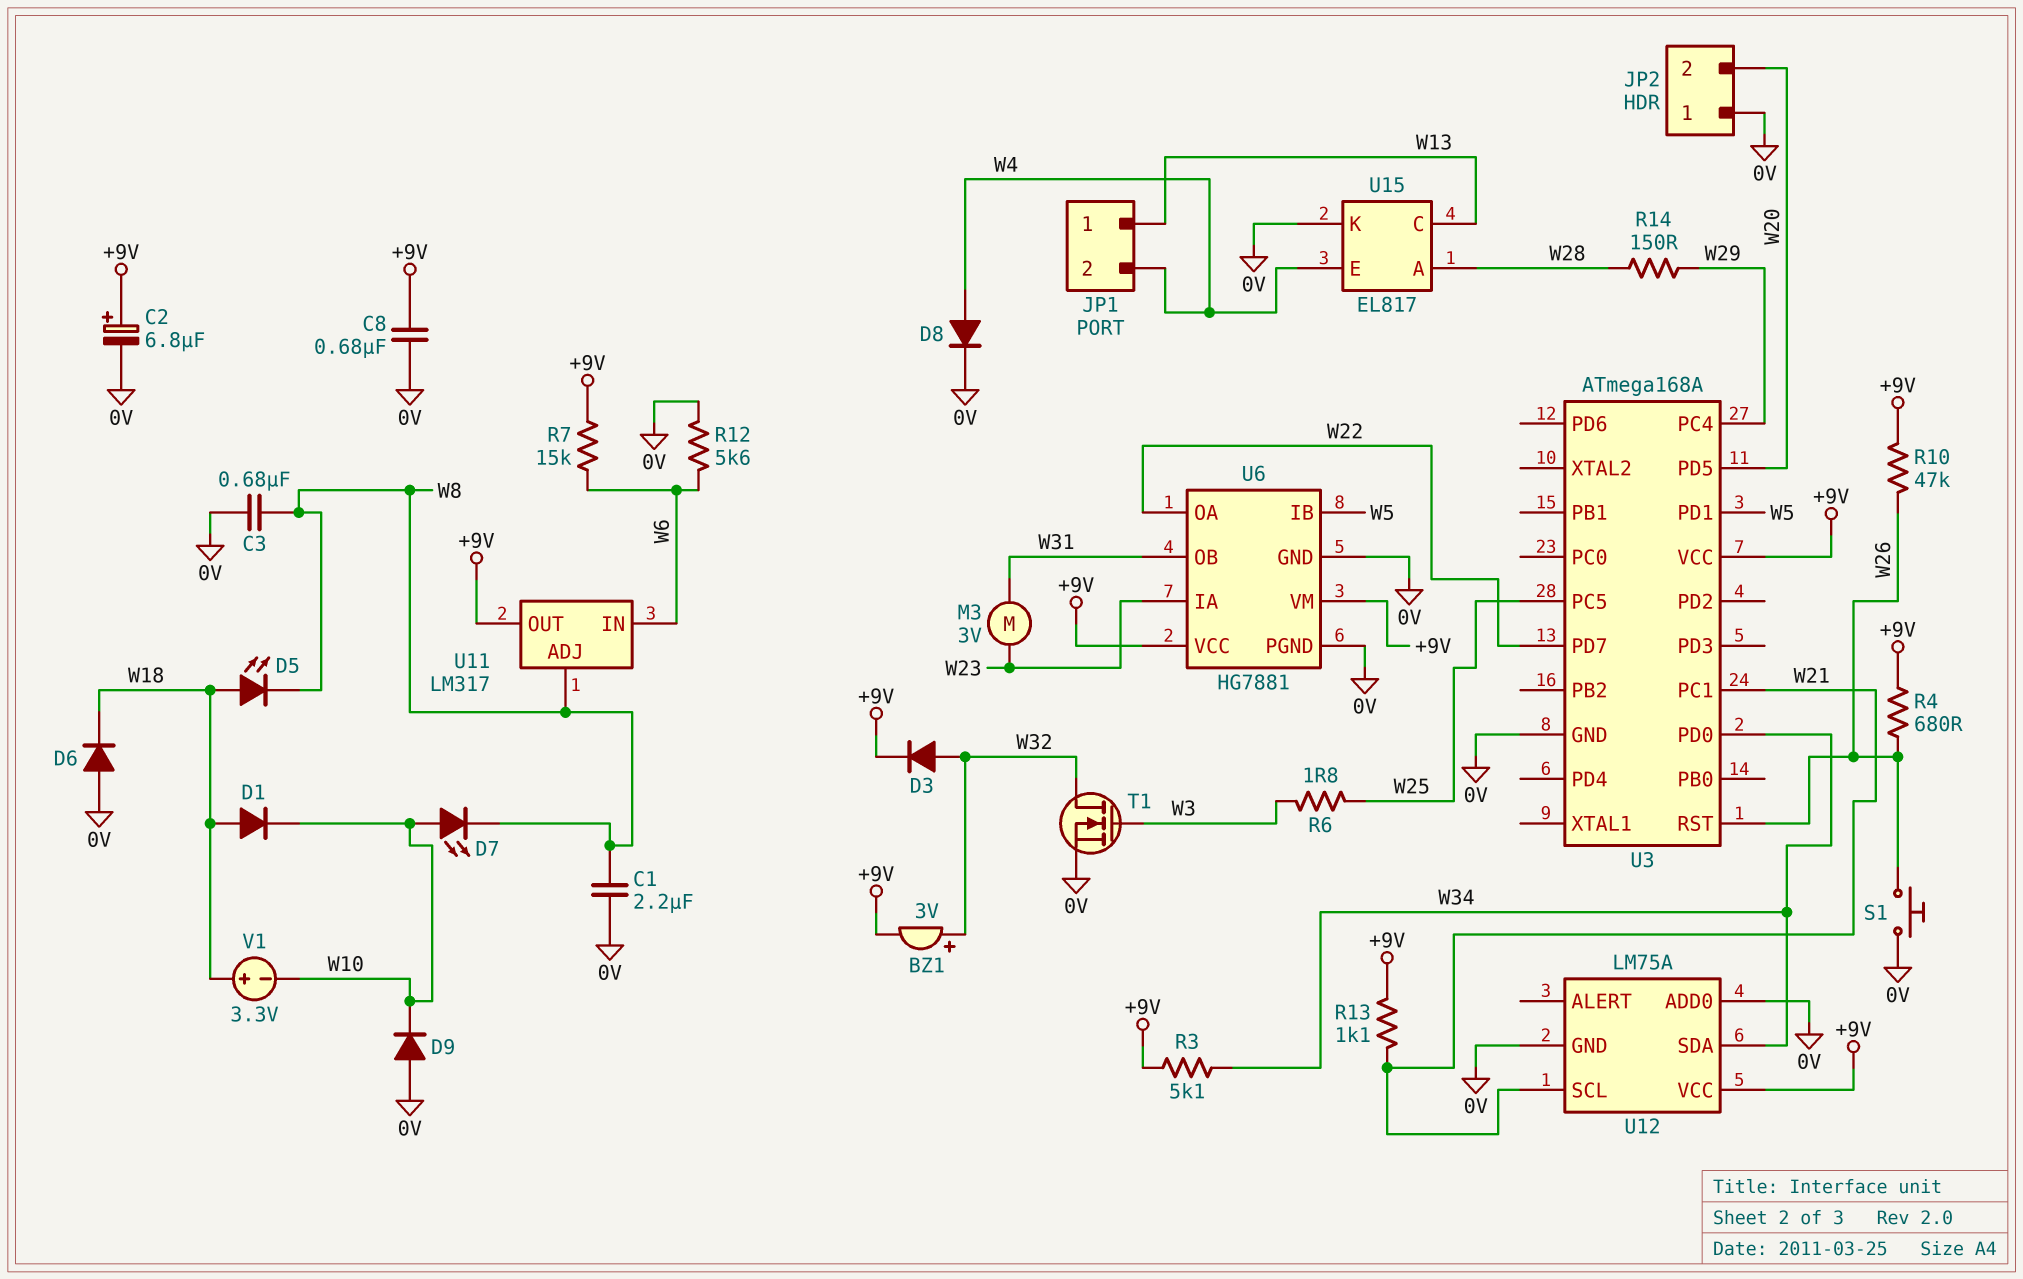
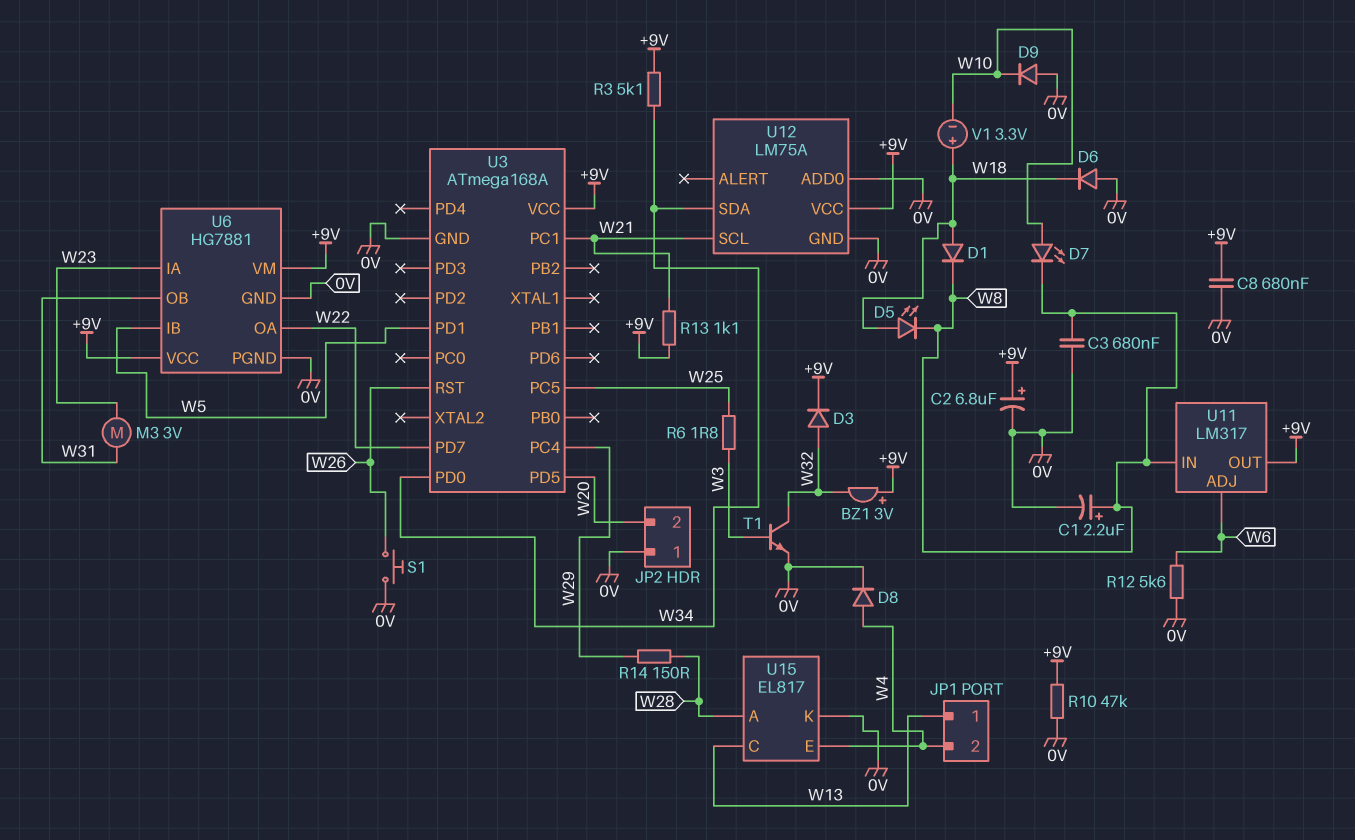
BZ1: buzzer 3V (plus W32, minus +9V) -> buzzer 3V (plus +9V, minus W32)
C1: 2.2uF (0V, W8) -> 2.2uF (plus W8, minus 0V)
D1: diode (A W18, K W10) -> diode (A W18, K W8)
R4: 680 (+9V, W26) -> none
R7: 15k (+9V, W6) -> none
R10: 47k (+9V, W26) -> 47k (+9V, 0V)
T1: NMOS (G W3, D W32, S 0V) -> NPN (B W3, C W32, E 0V)
U11 pin ADJ: W8 -> W6
U11 pin IN: W6 -> W8

